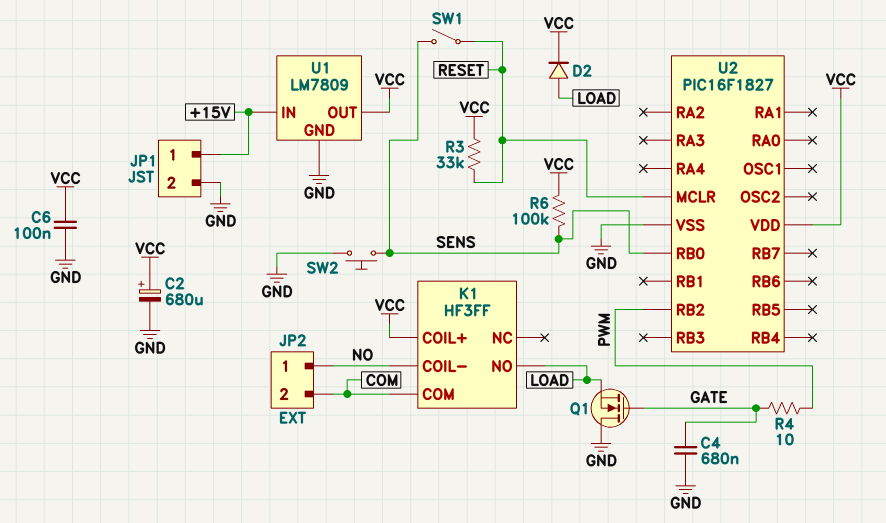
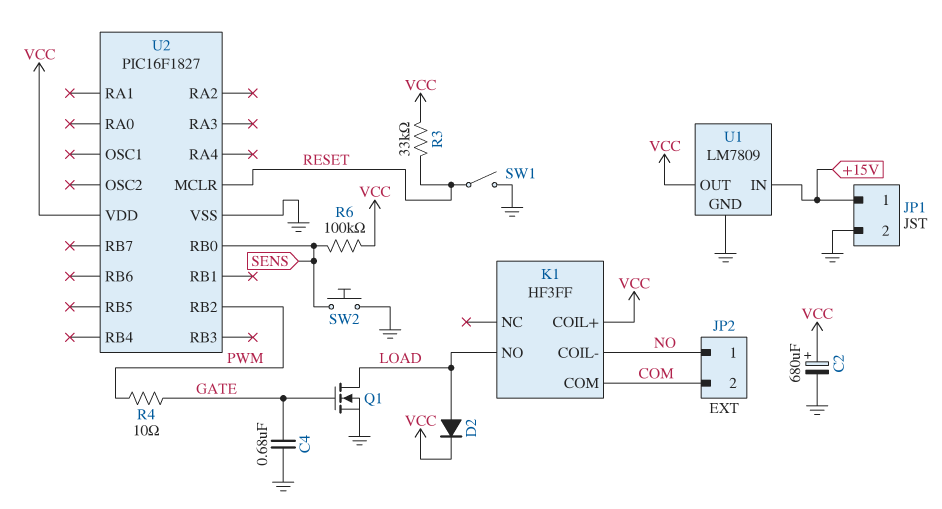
C6: 100nF (GND, VCC) -> none
Q1: NMOS (G GATE, D GND, S LOAD) -> NMOS (G GATE, D LOAD, S GND)
SW1: switch (RESET, SENS) -> switch (GND, RESET)

